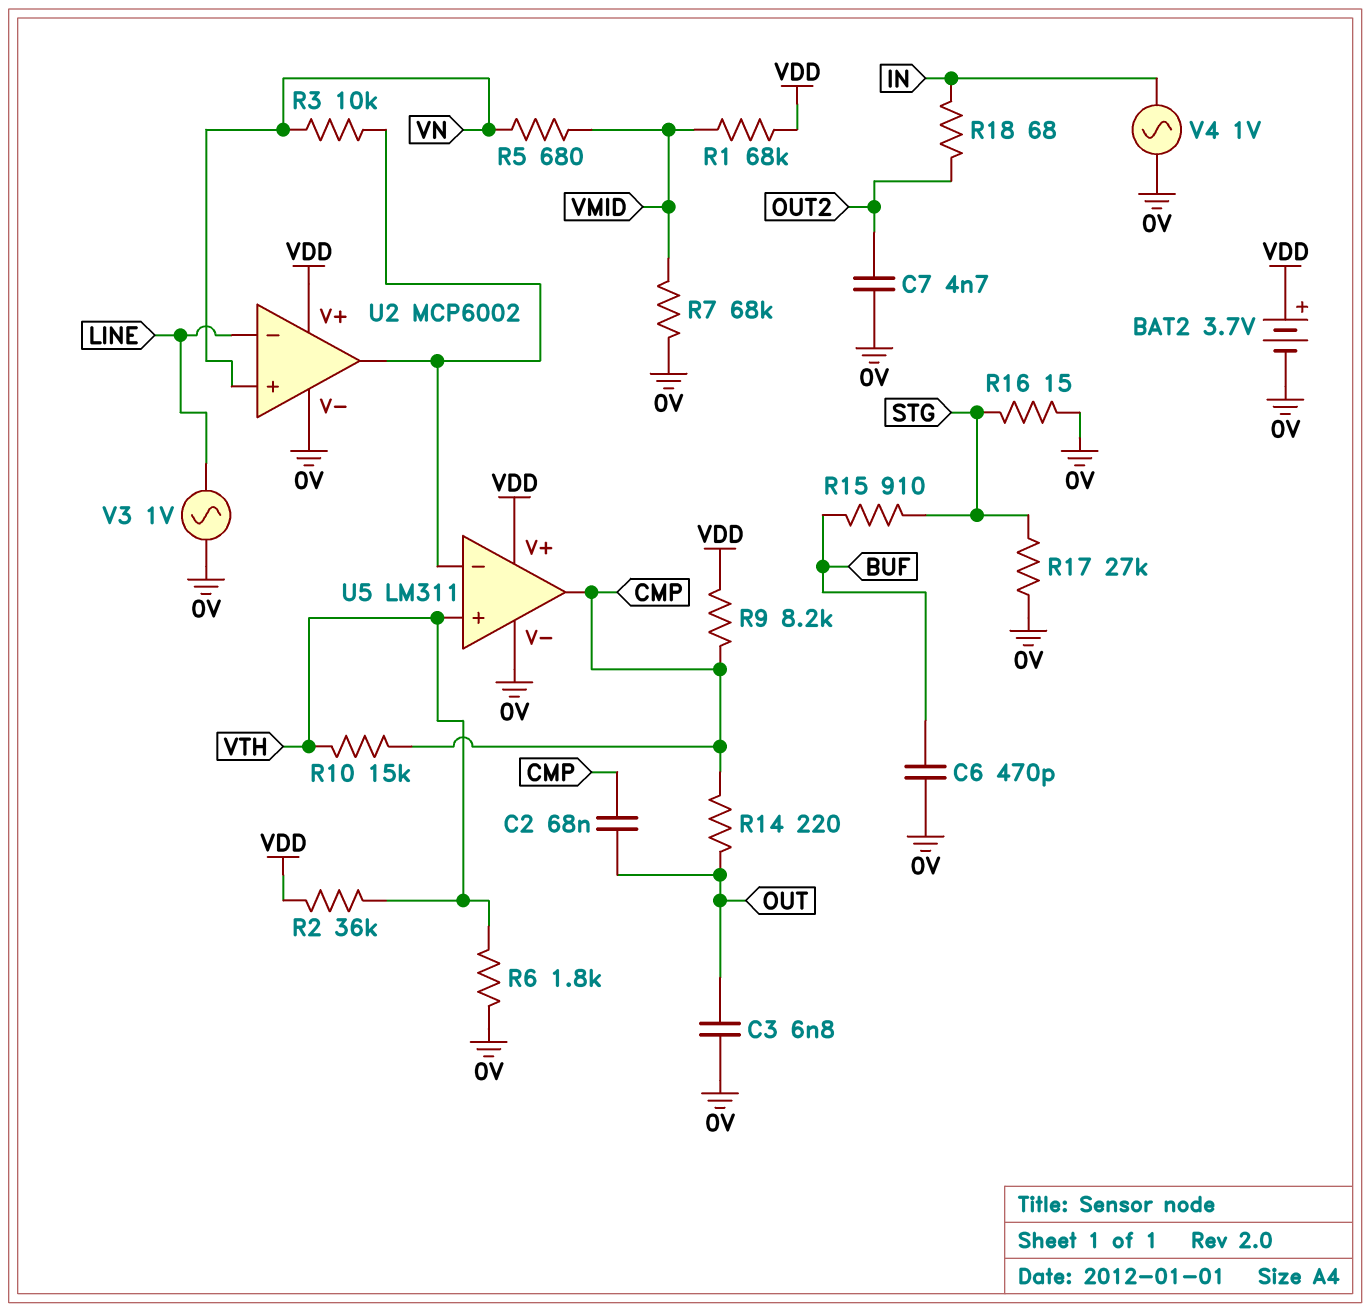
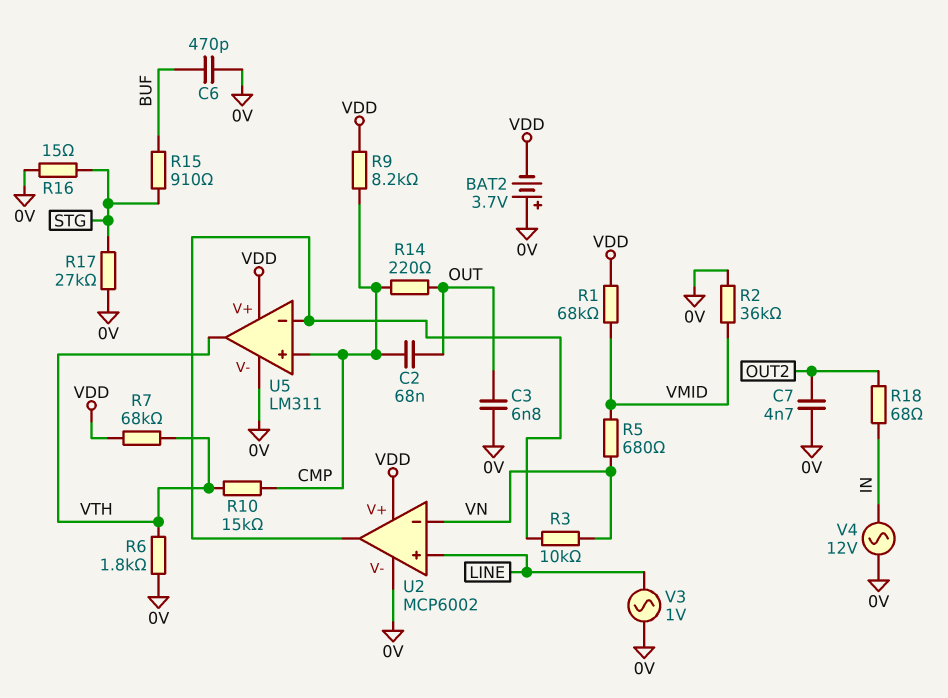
BAT2: 3.7V (plus VDD, minus 0V) -> 3.7V (plus 0V, minus VDD)
R2: 36k (VDD, VTH) -> 36k (0V, VMID)
R7: 68k (0V, VMID) -> 68k (VDD, VTH)
U2 pin in+: VN -> LINE
U2 pin in-: LINE -> VN
U5 pin in+: VTH -> CMP
U5 pin out: CMP -> VTH
V4: AC 1V (0V, IN) -> AC 12V (0V, IN)

